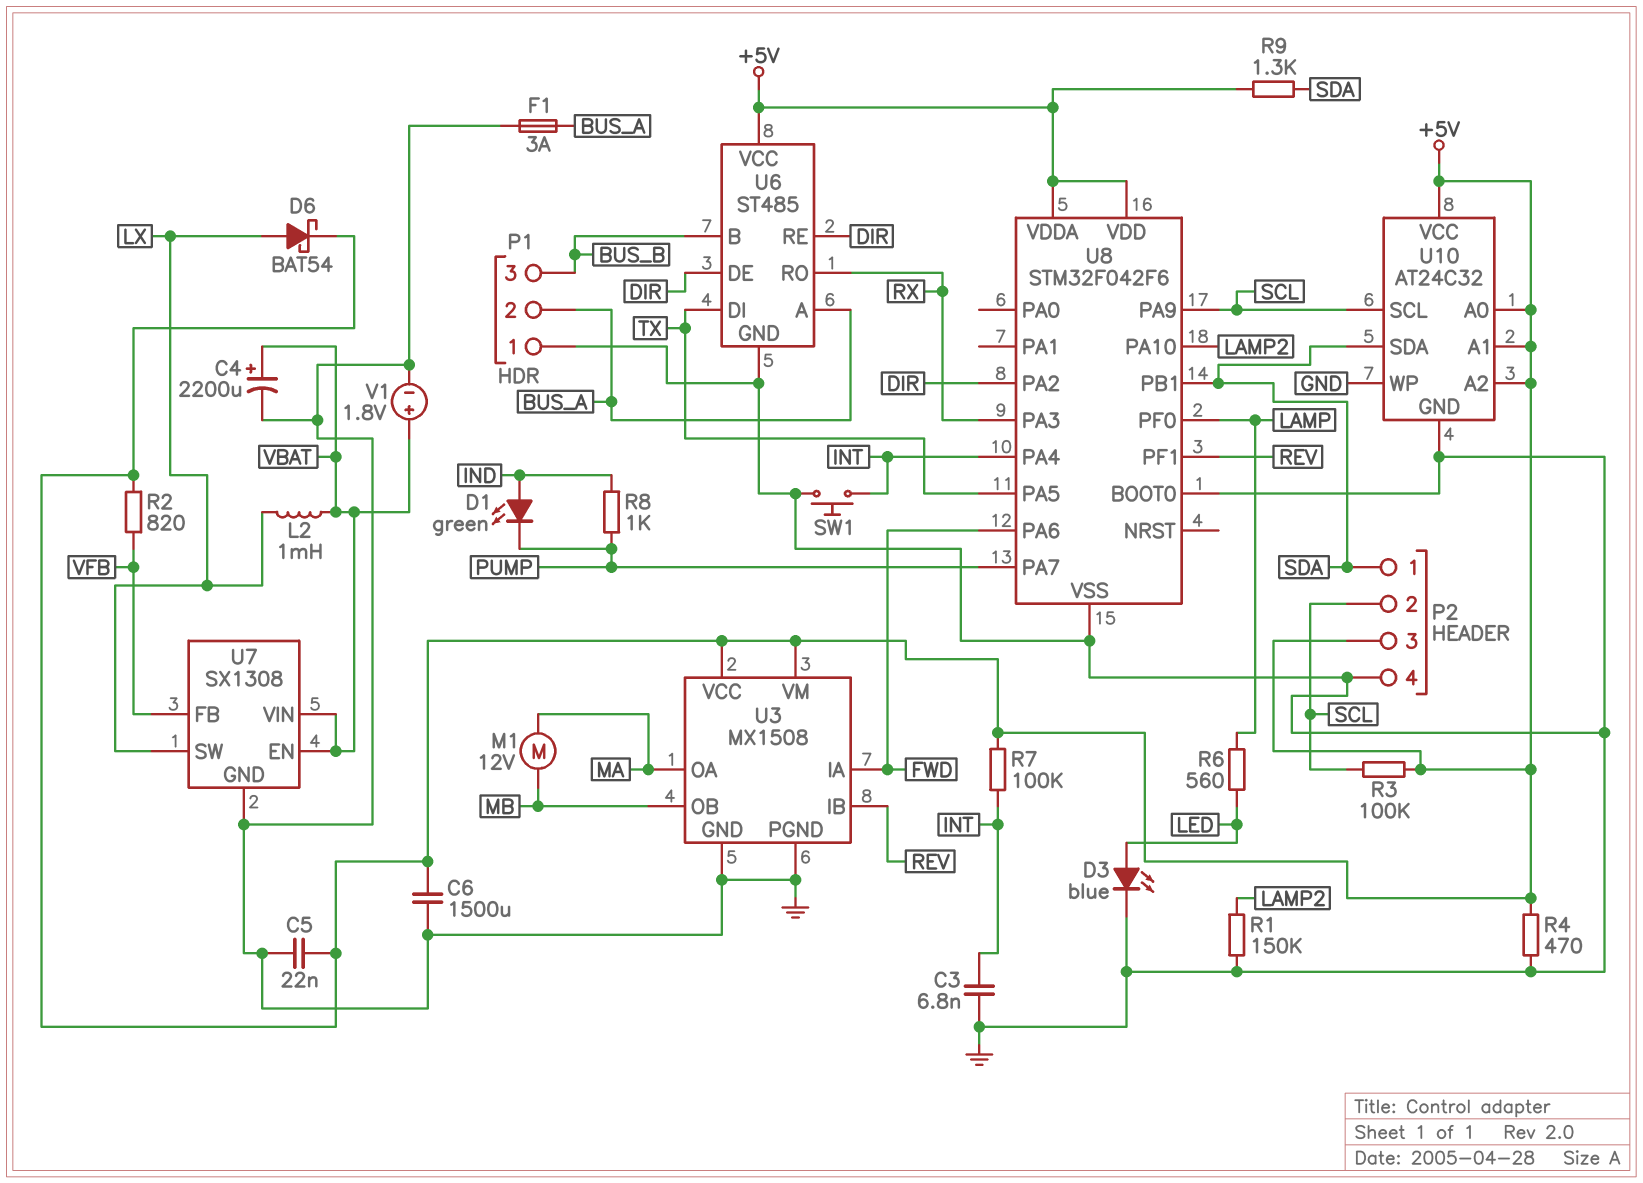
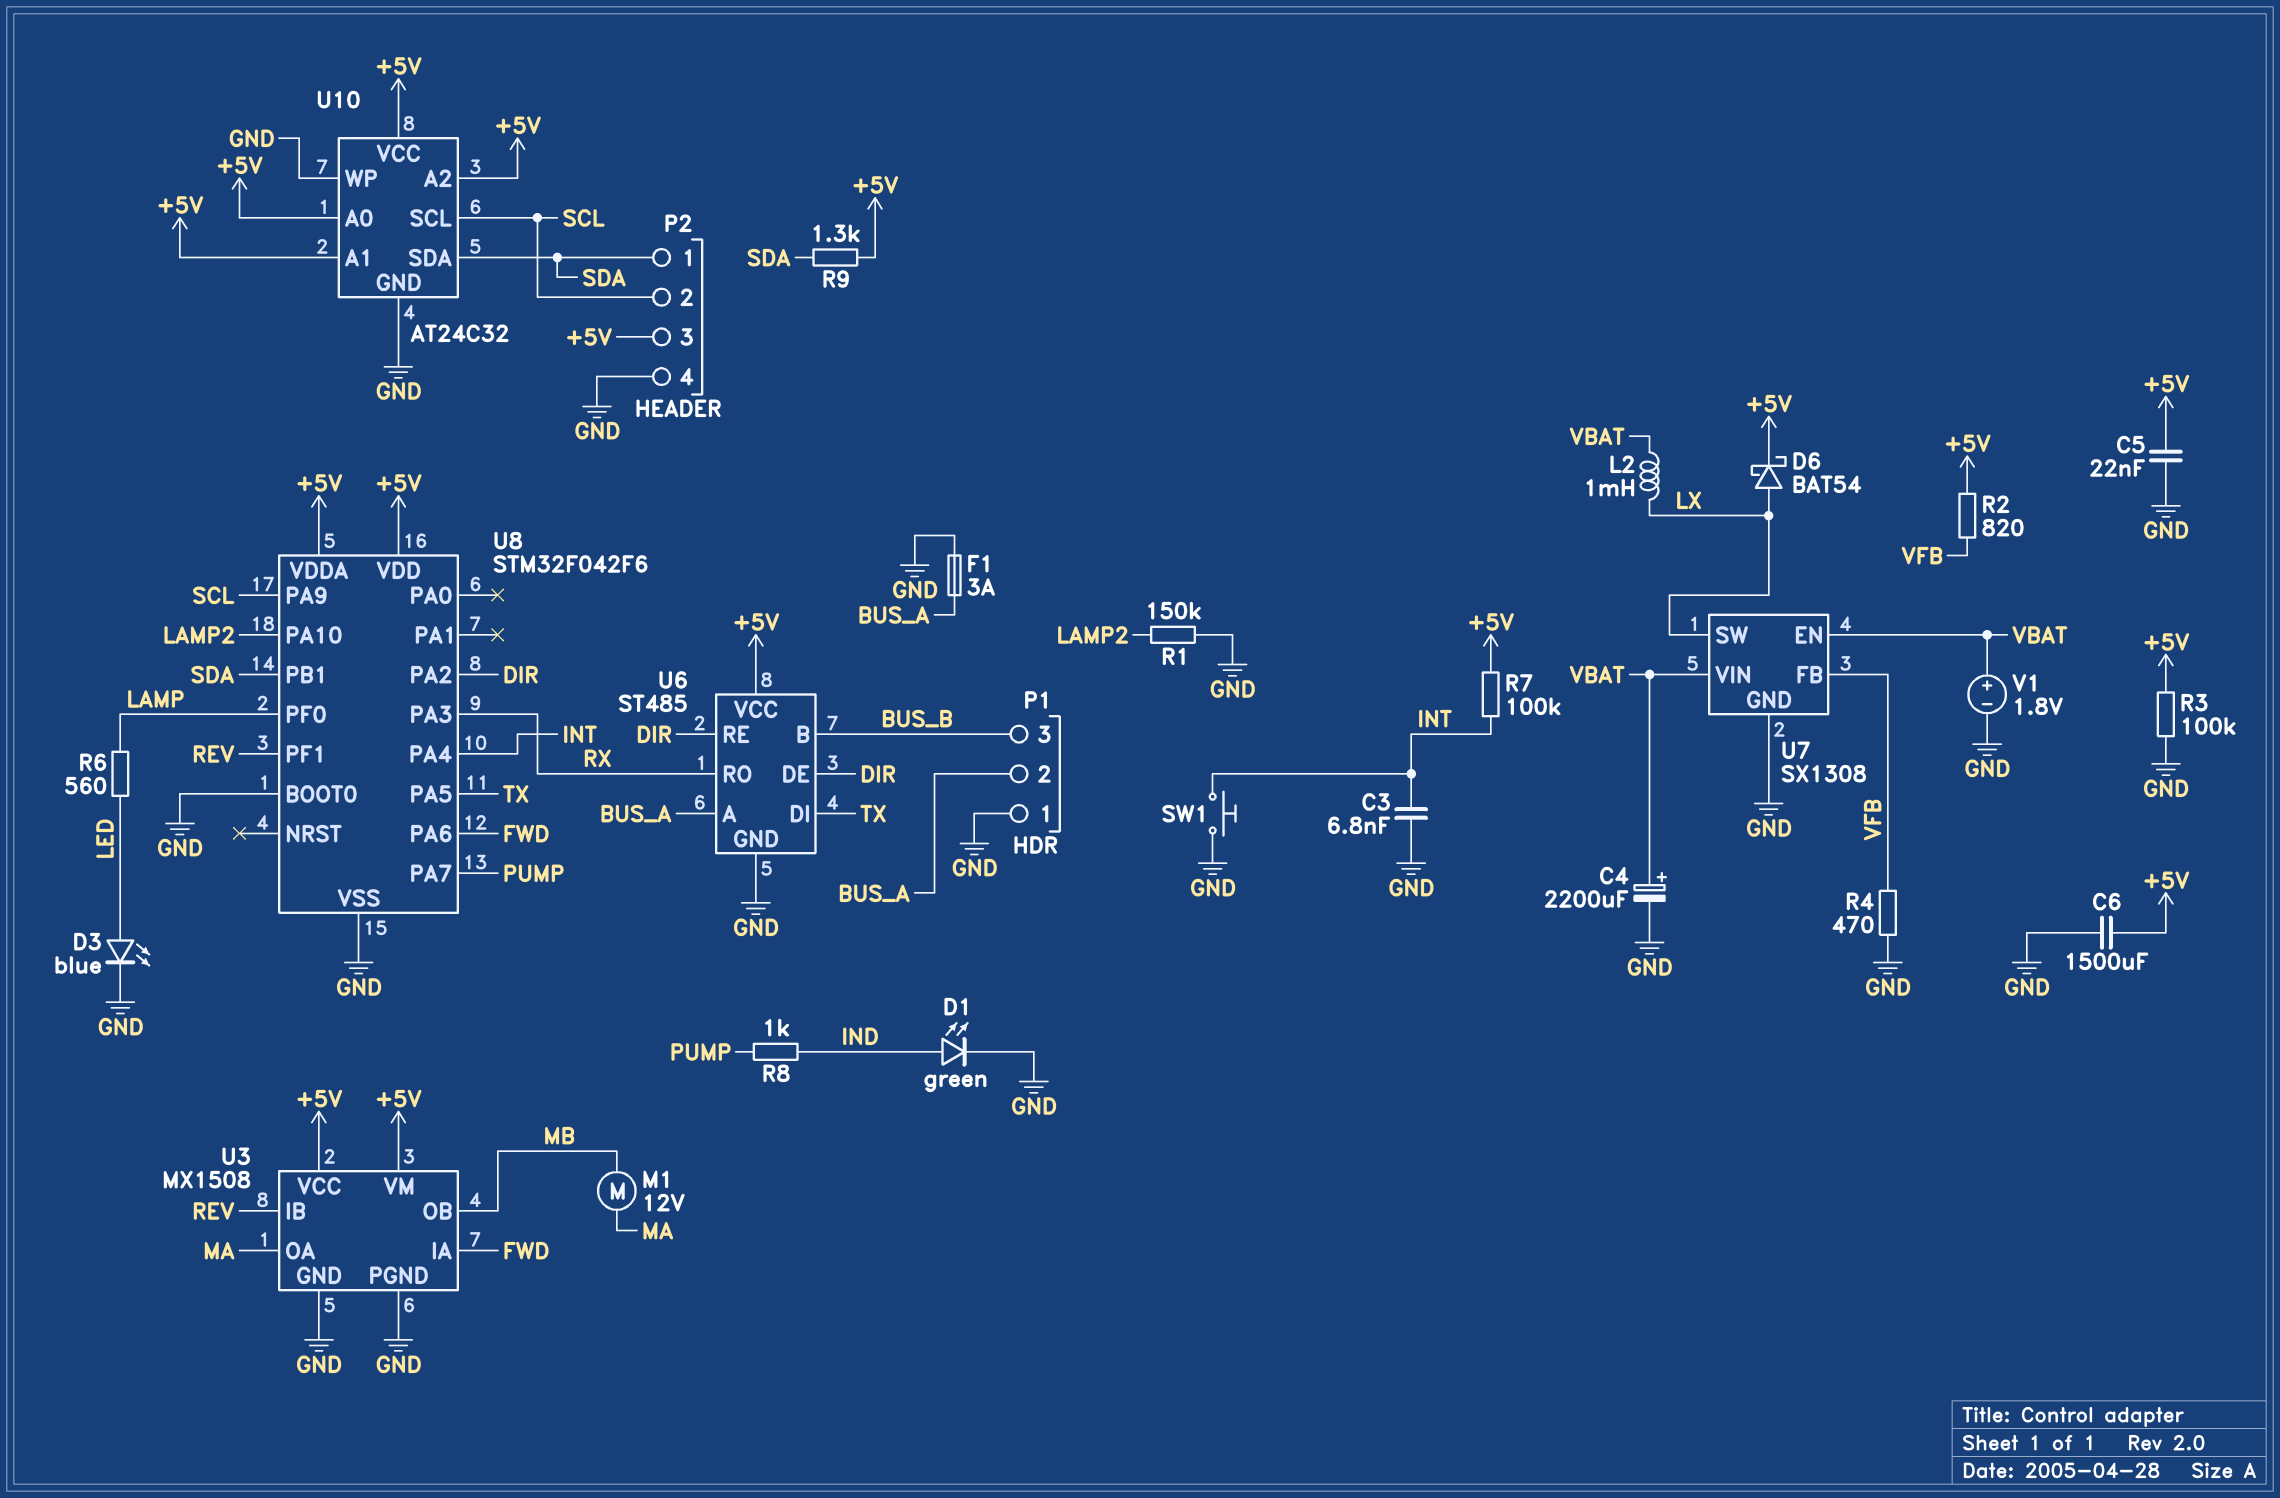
D1: LED green (A IND, K PUMP) -> LED green (A IND, K GND)
R3: 100k (+5V, SCL) -> 100k (+5V, GND)
R4: 470 (+5V, GND) -> 470 (GND, VFB)

